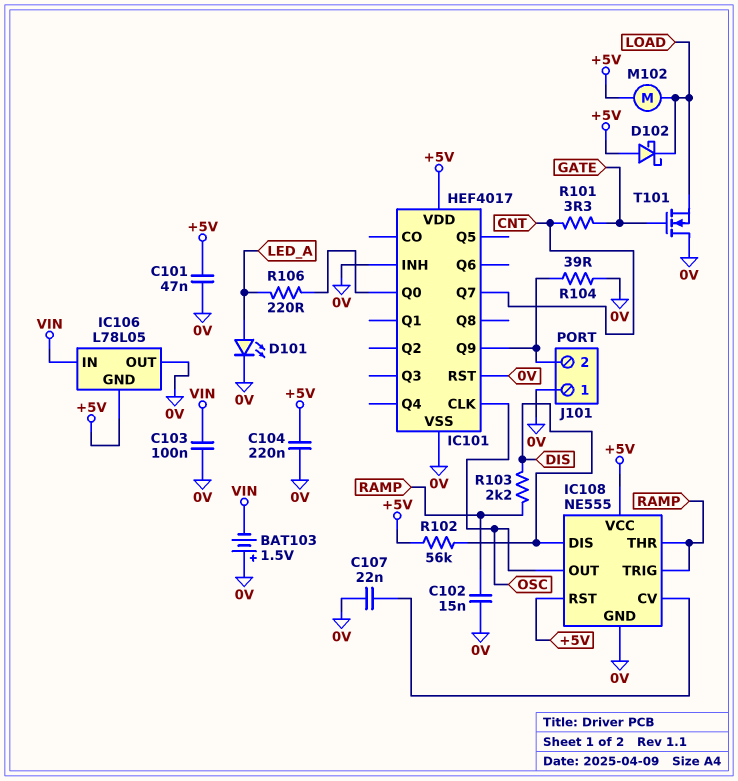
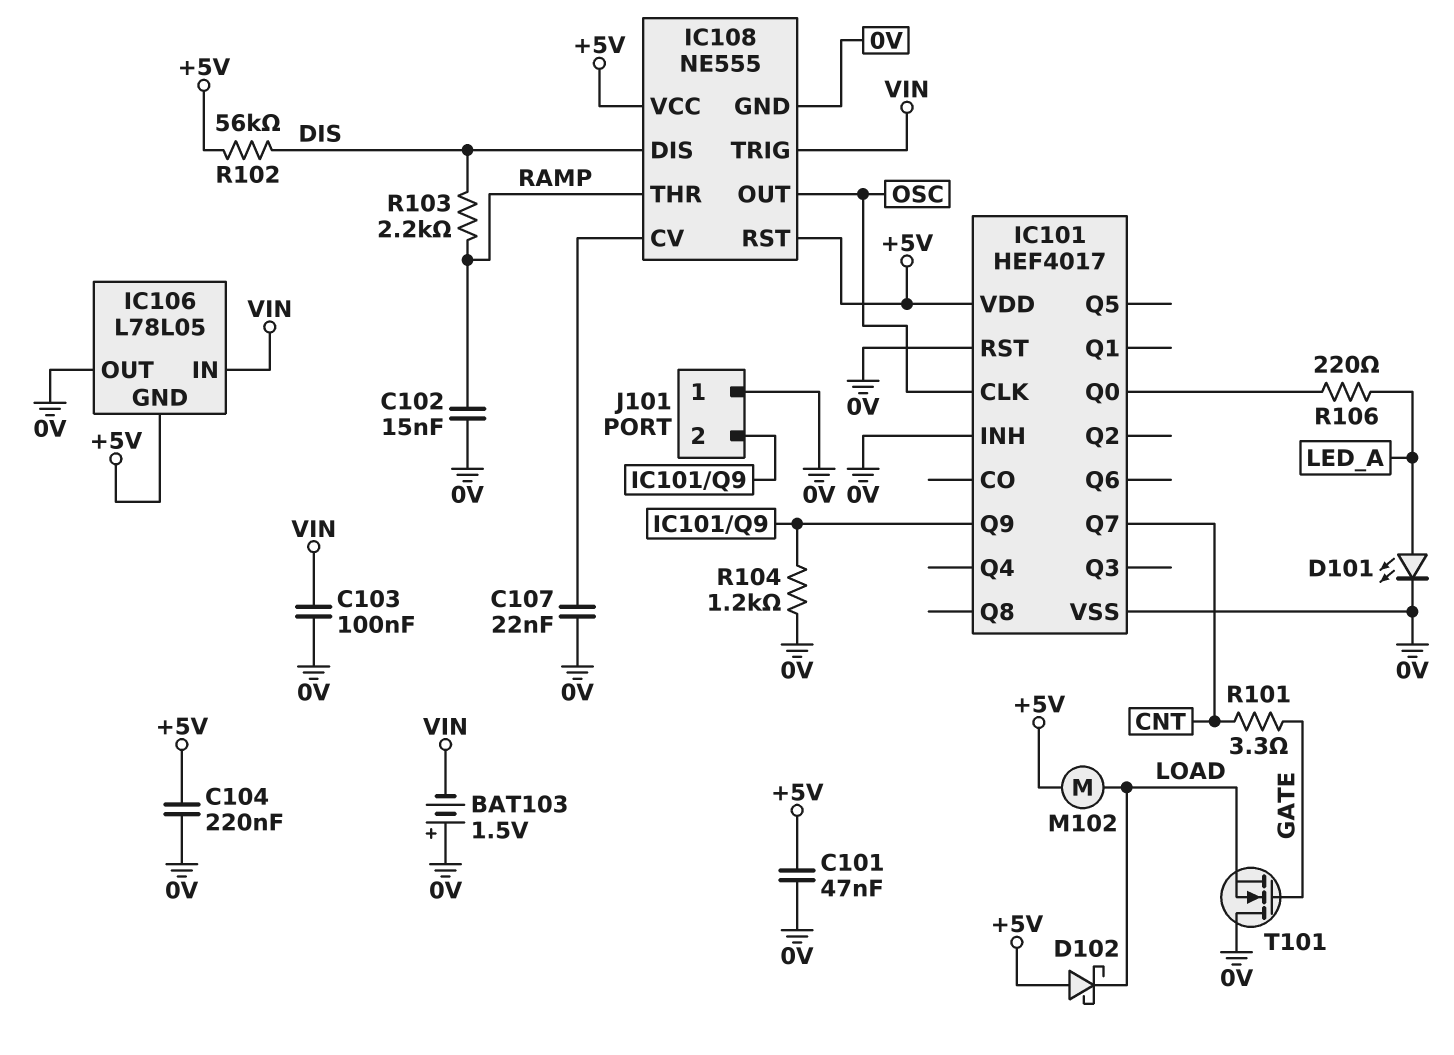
IC108 pin TRIG: RAMP -> VIN
R104: 39 (0V, IC101/Q9) -> 1.2k (0V, IC101/Q9)

